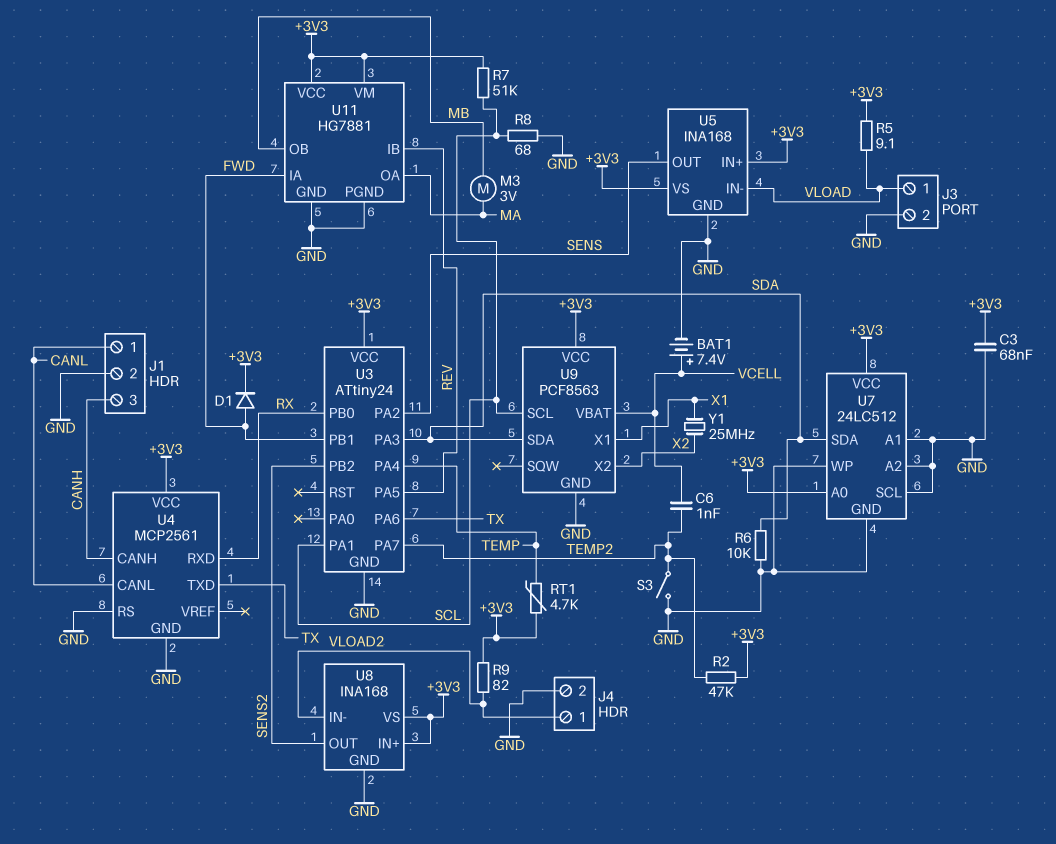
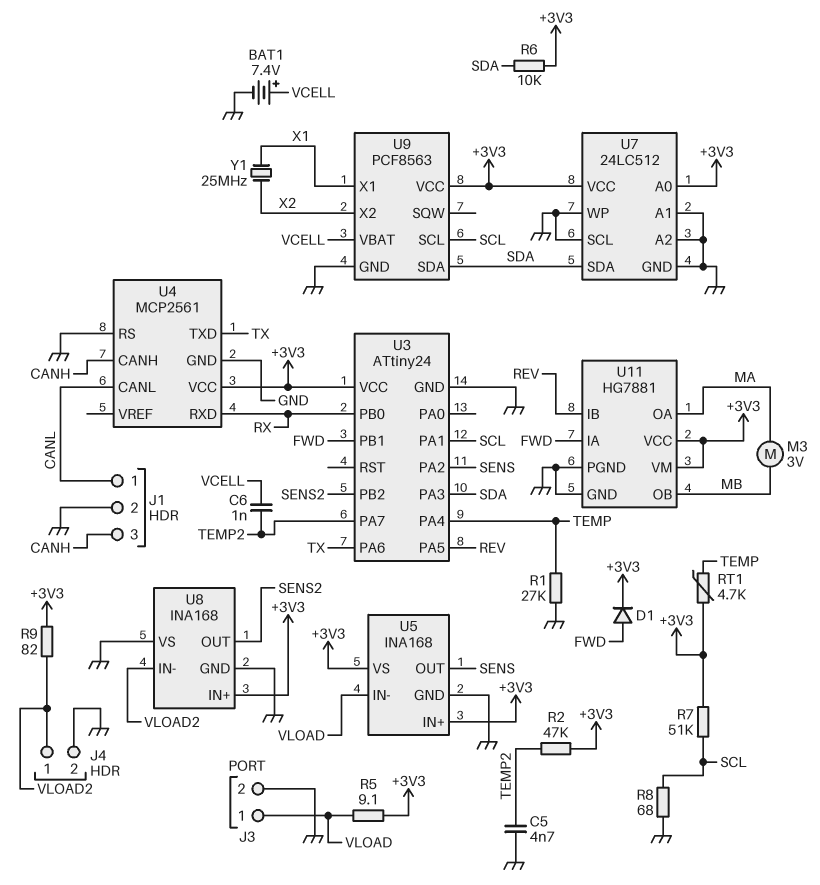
C3: 68nF (+3V3, GND) -> none
C5: none -> 4.7nF (GND, TEMP2)
R1: none -> 27k (GND, TEMP)
R6: 10k (GND, SDA) -> 10k (+3V3, SDA)
S3: switch (GND, TEMP2) -> none
U8 pin VS: +3V3 -> GND

